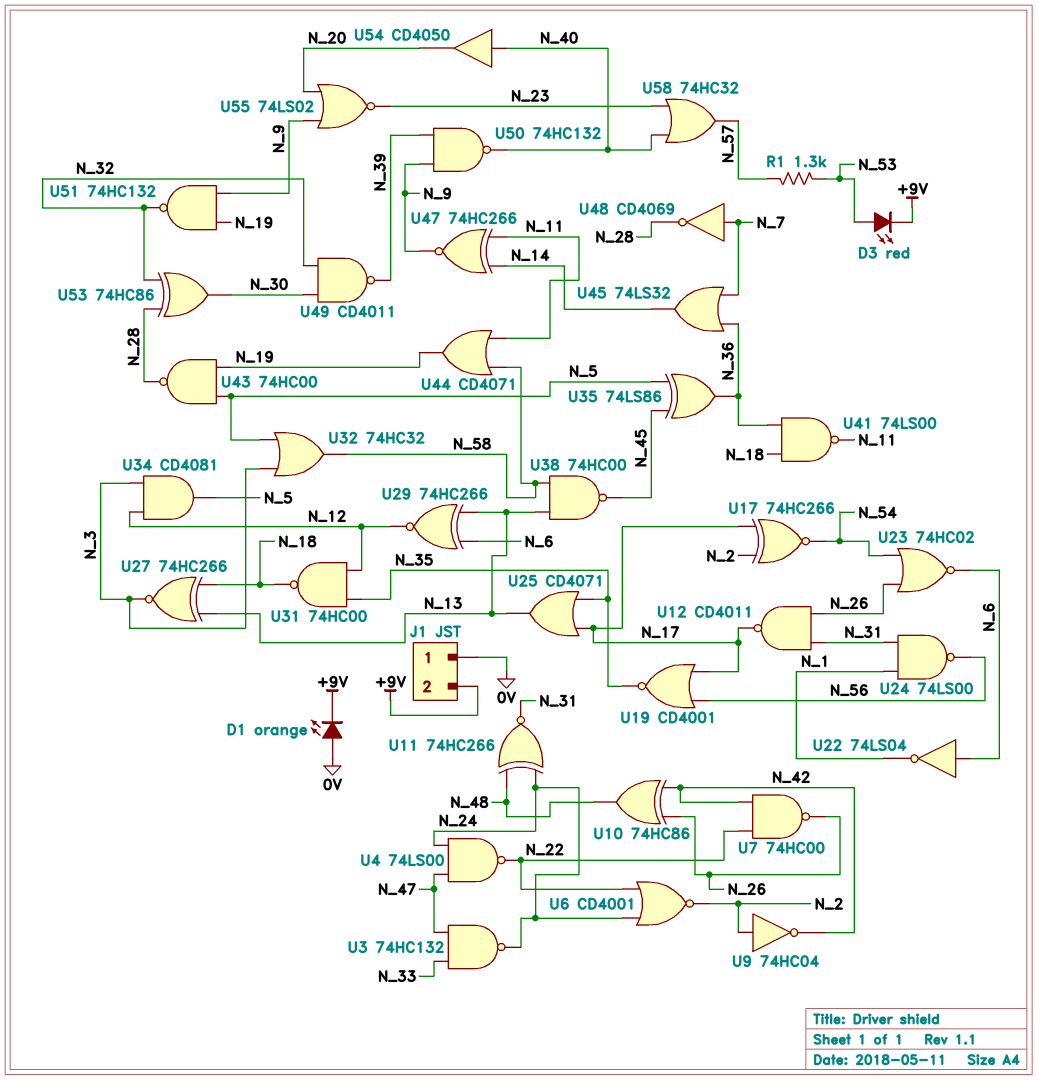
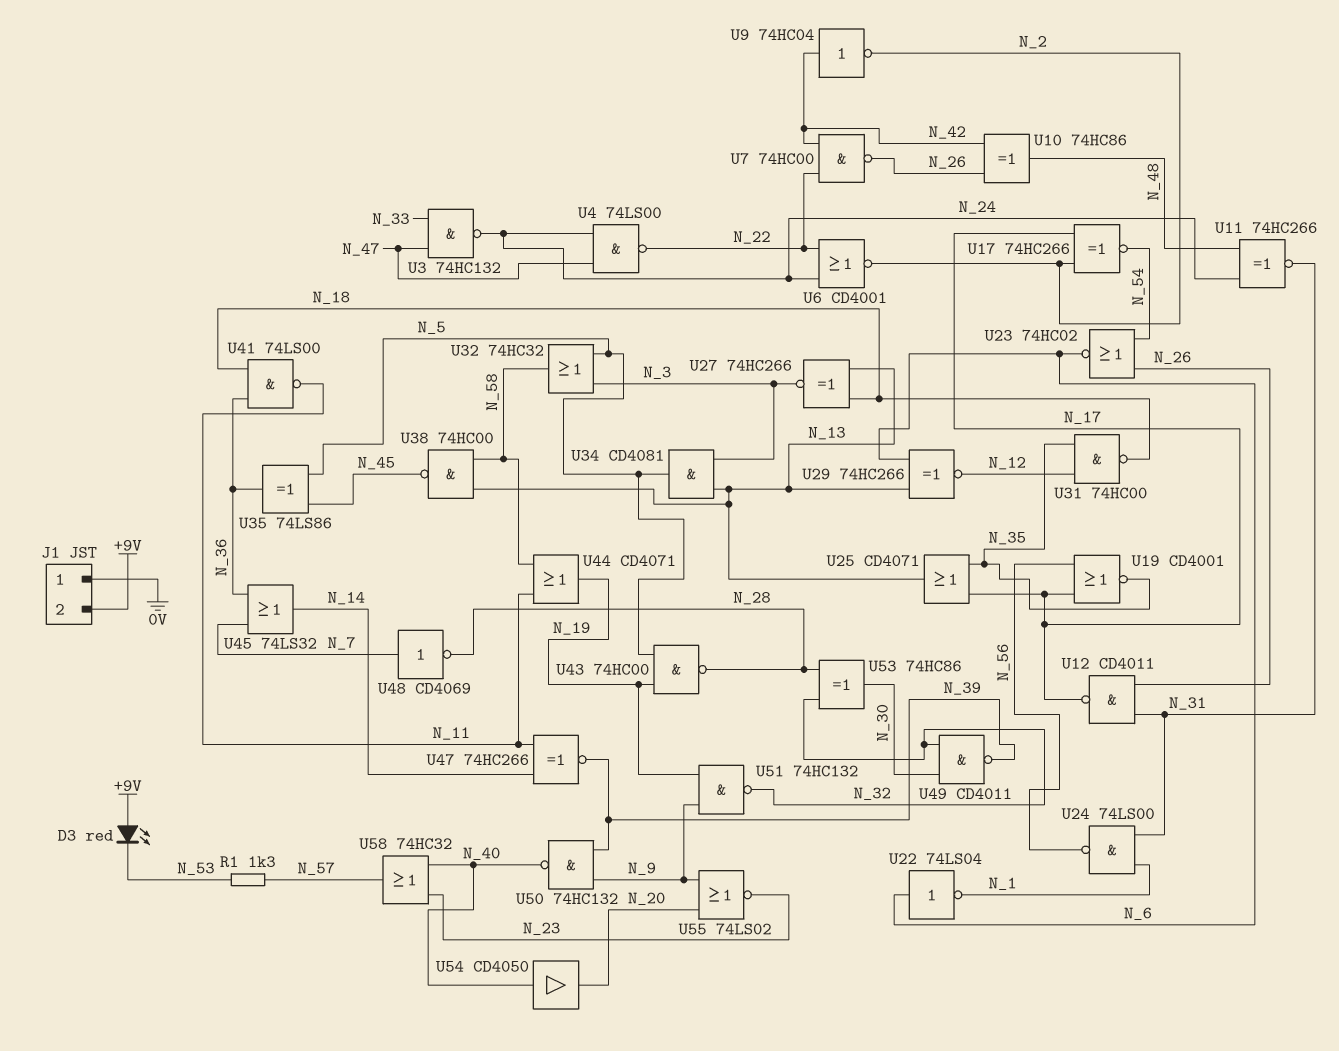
D1: LED orange (A 0V, K +9V) -> none
D3: LED red (A N_53, K +9V) -> LED red (A +9V, K N_53)
U9: NOT 74HC04 (in N_2, out N_42) -> NOT 74HC04 (in N_42, out N_2)
U34: AND CD4081 (in N_3, in N_12, out N_5) -> AND CD4081 (in N_3, in N_13, out N_5)
U47: XNOR 74HC266 (in N_11, in N_14, out N_9) -> XNOR 74HC266 (in N_11, in N_14, out N_39)

